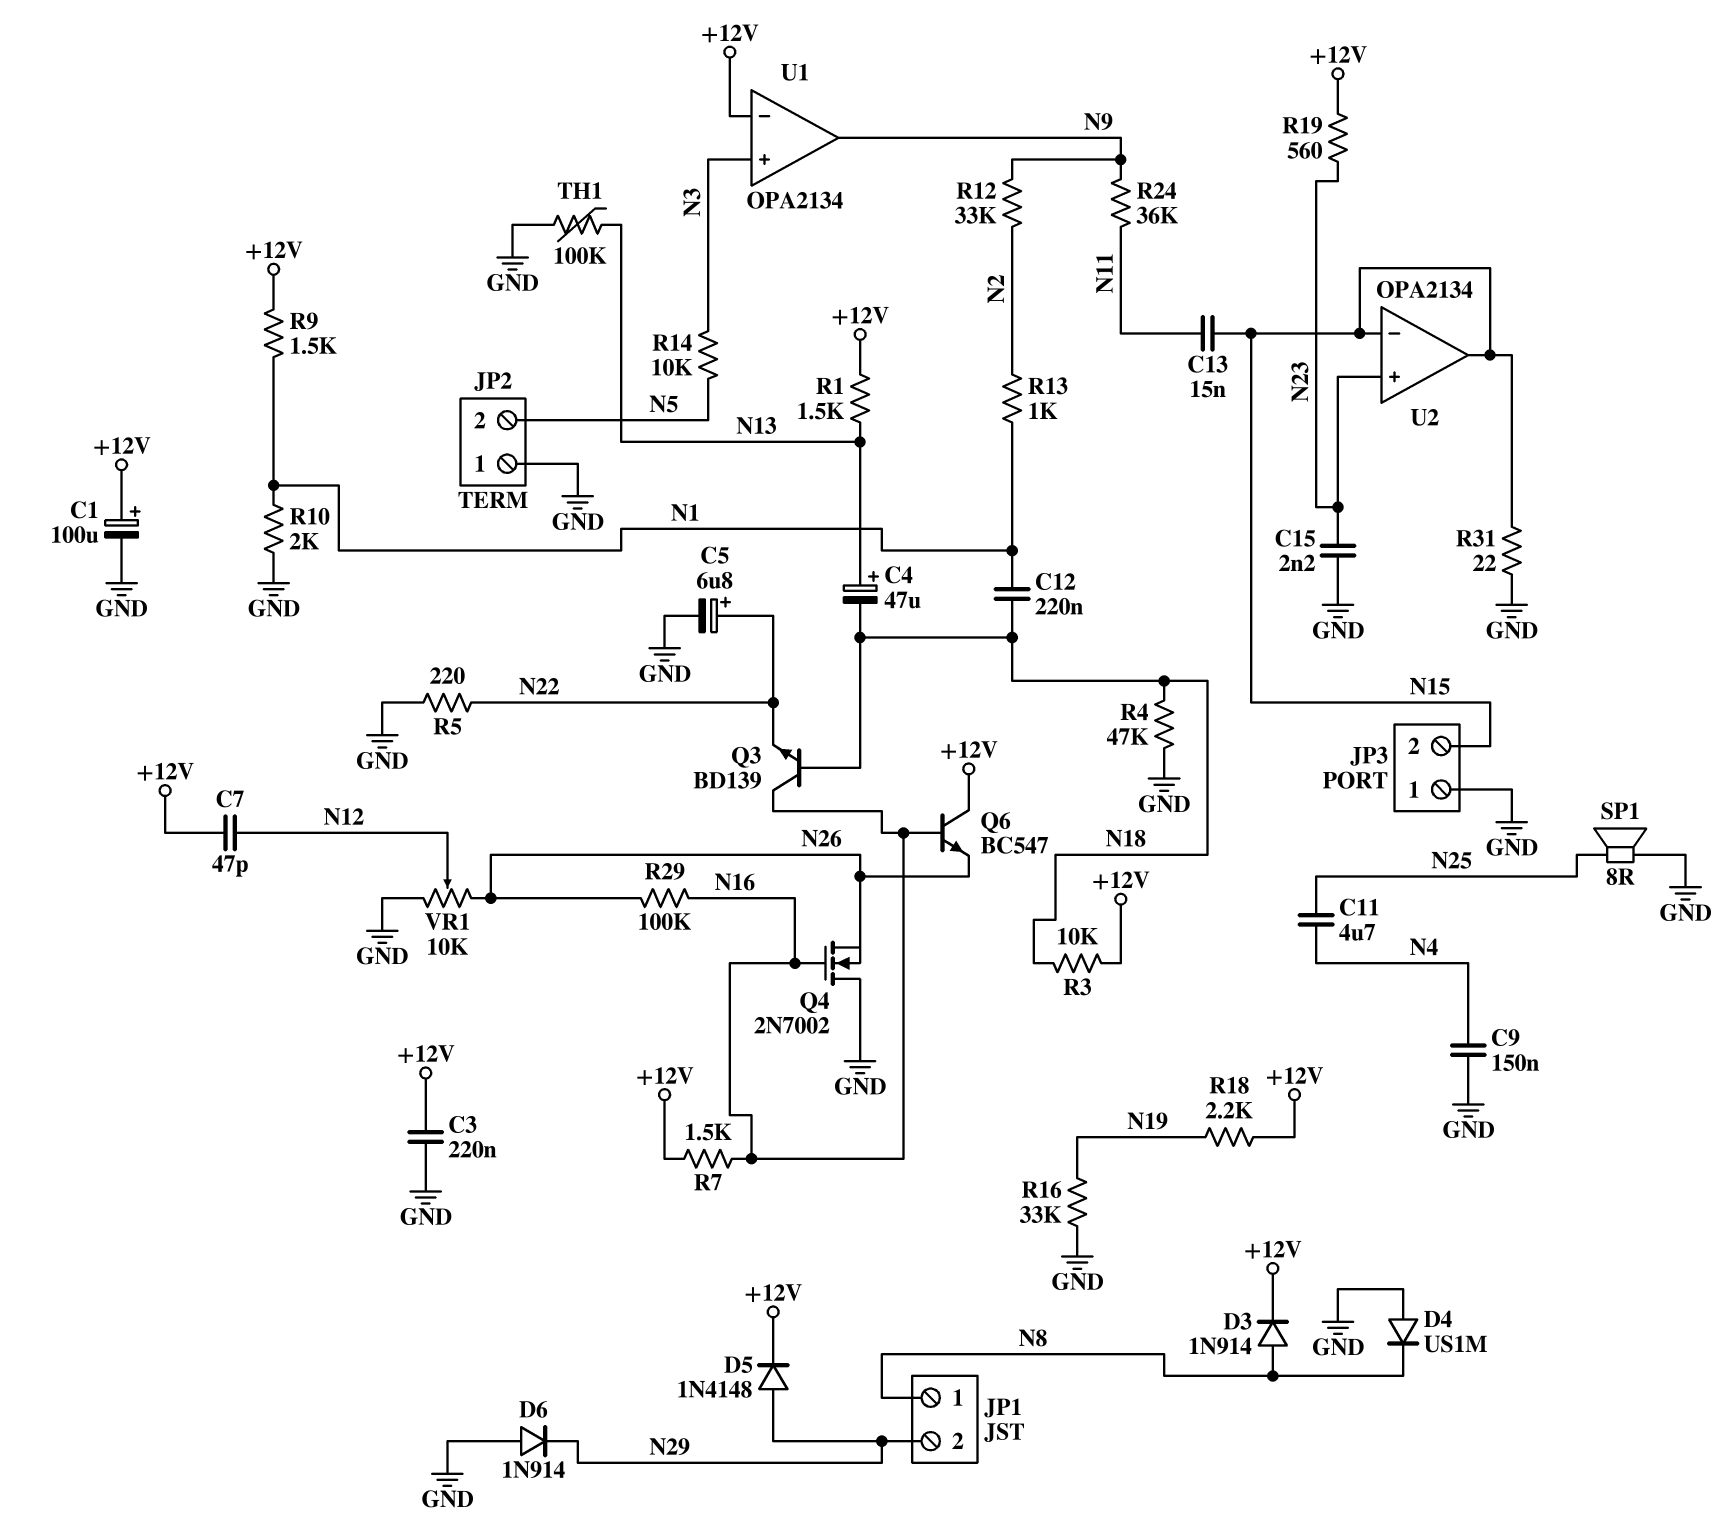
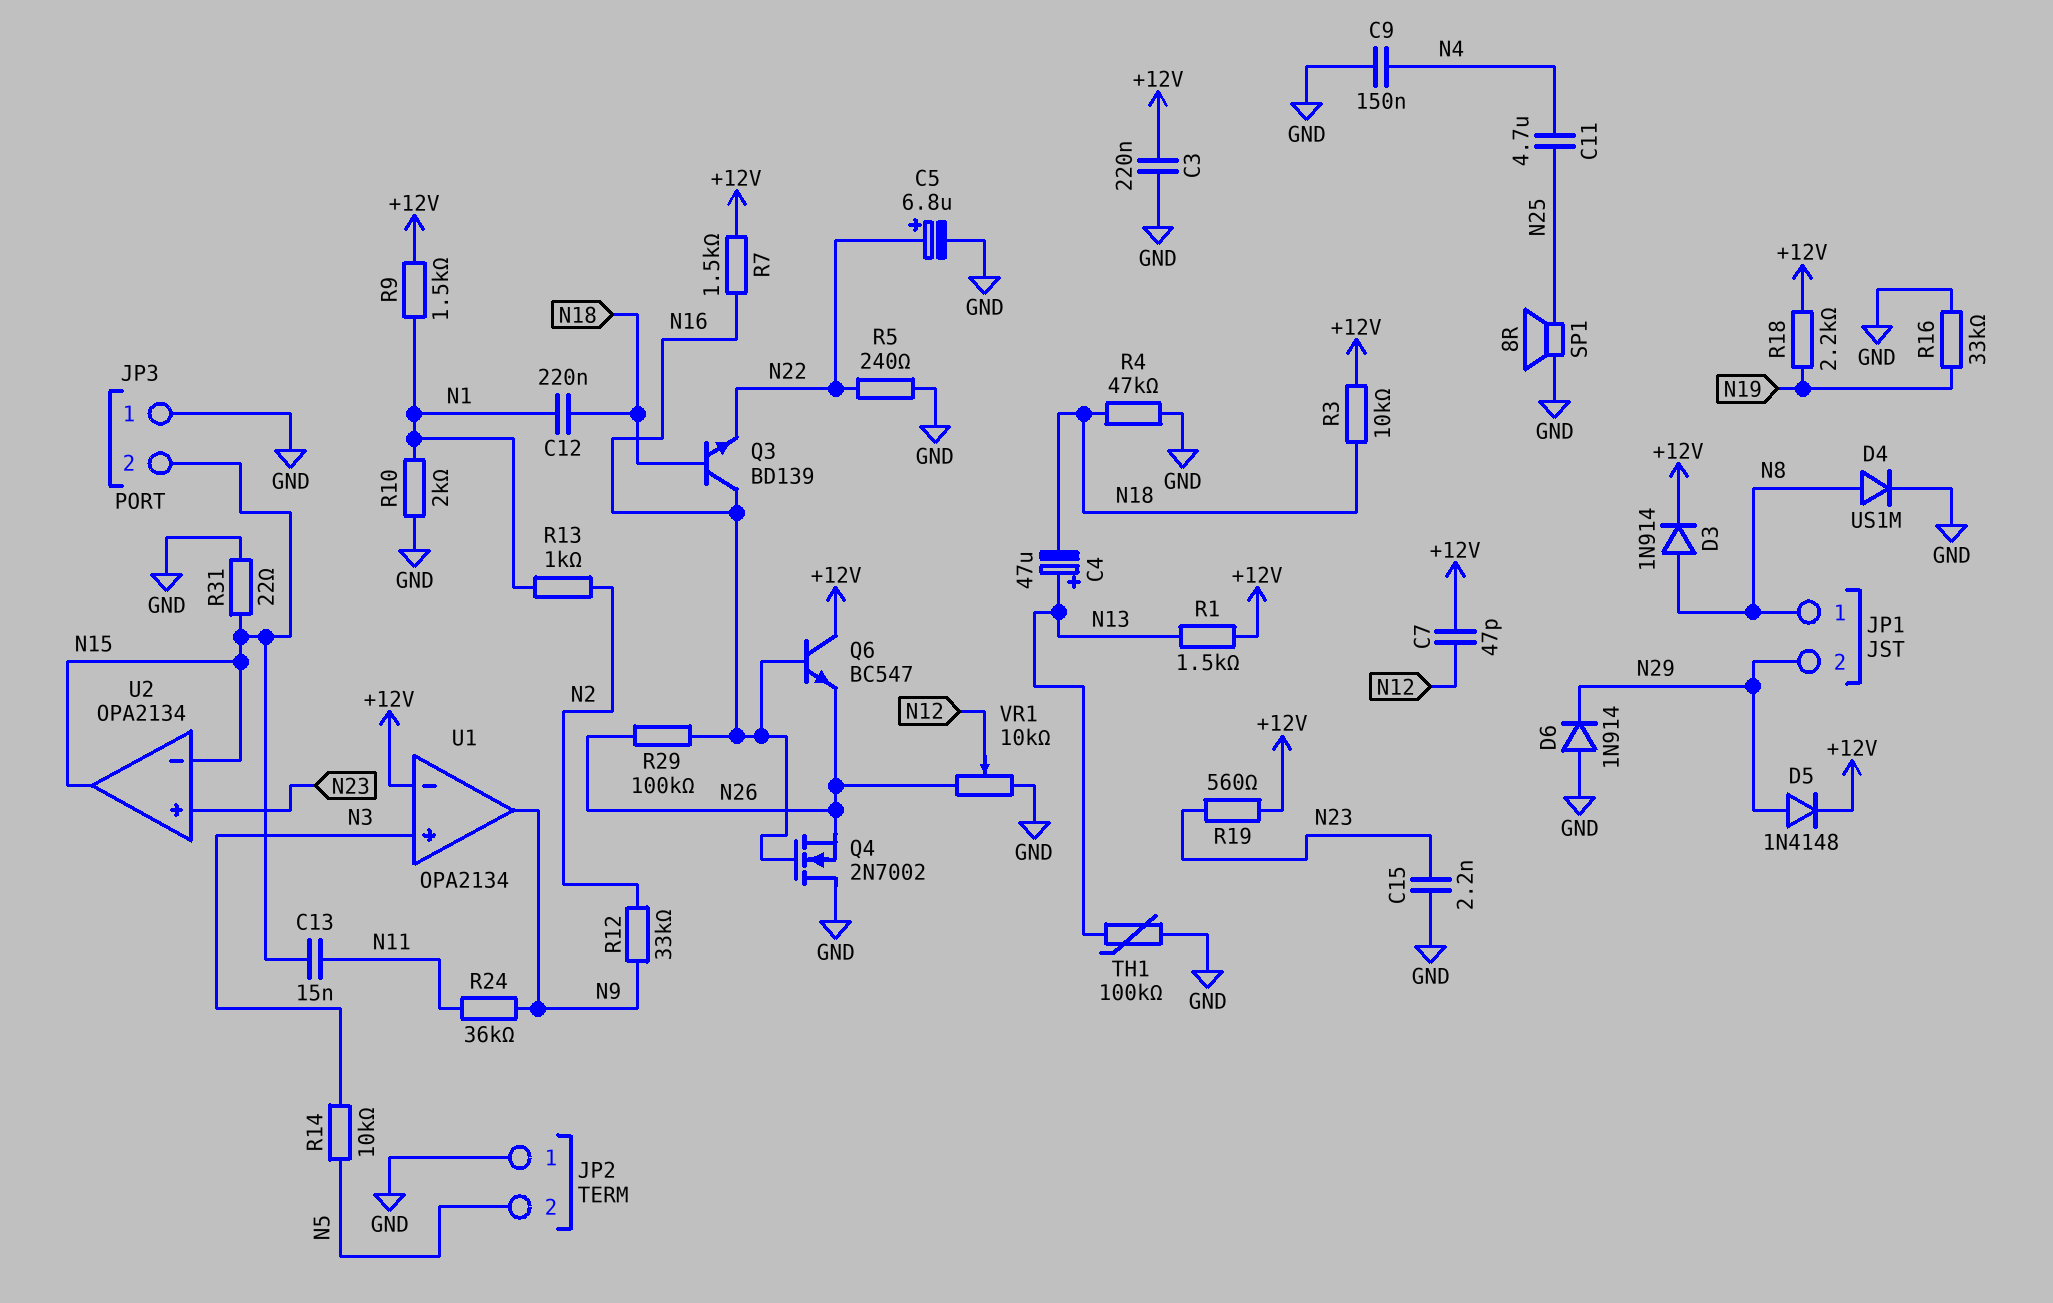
C1: 100uF (plus +12V, minus GND) -> none
D4: diode US1M (A GND, K N8) -> diode US1M (A N8, K GND)
R5: 220 (GND, N22) -> 240 (GND, N22)

